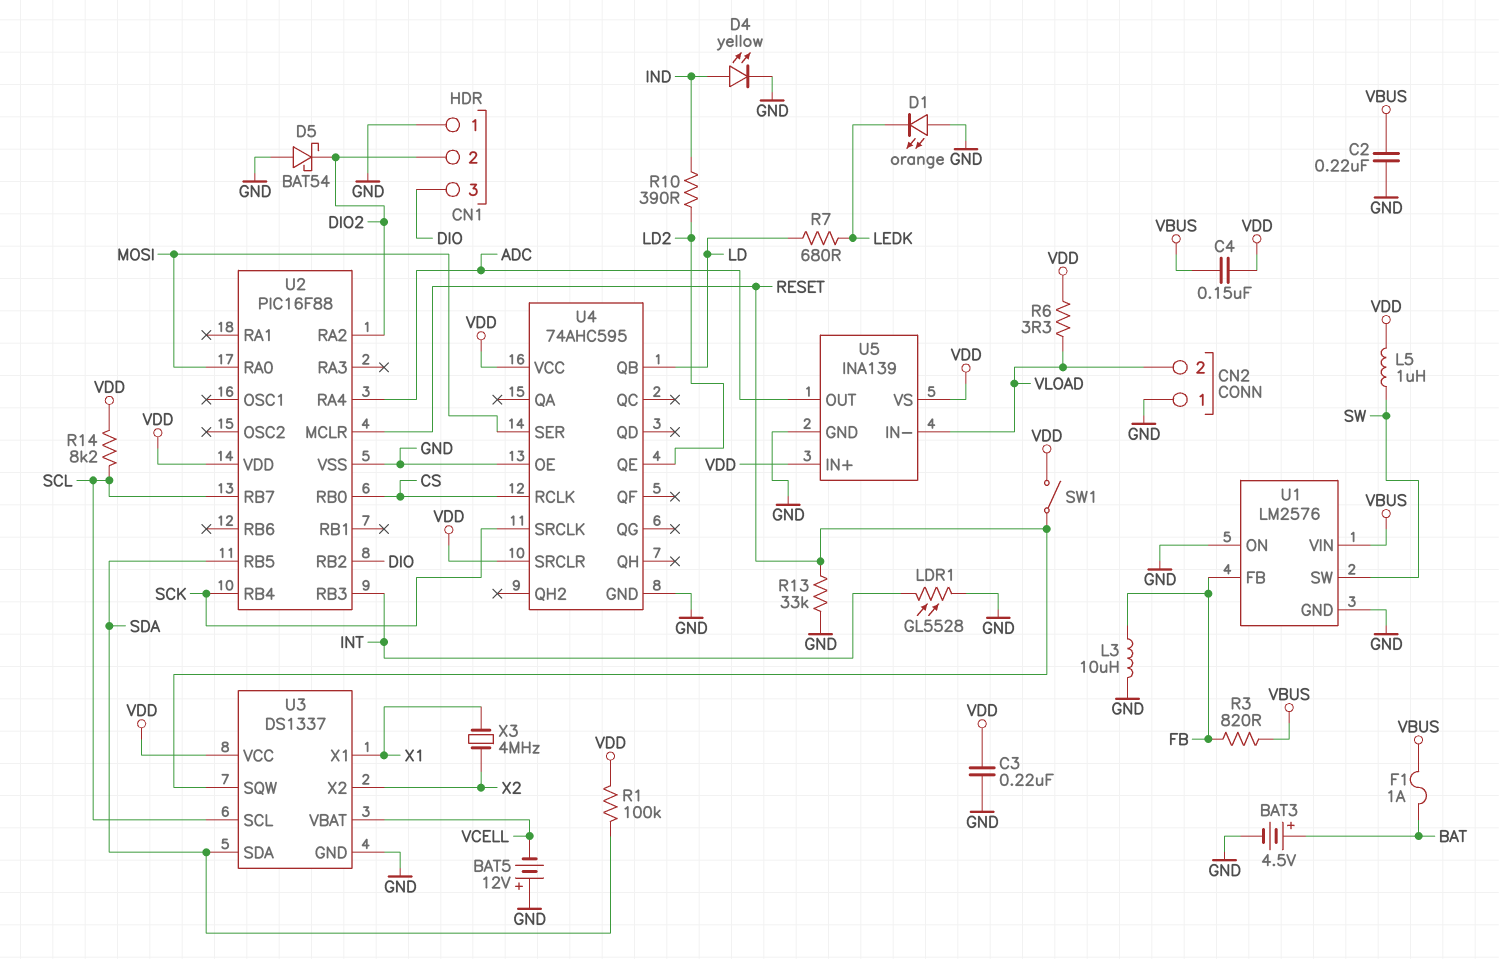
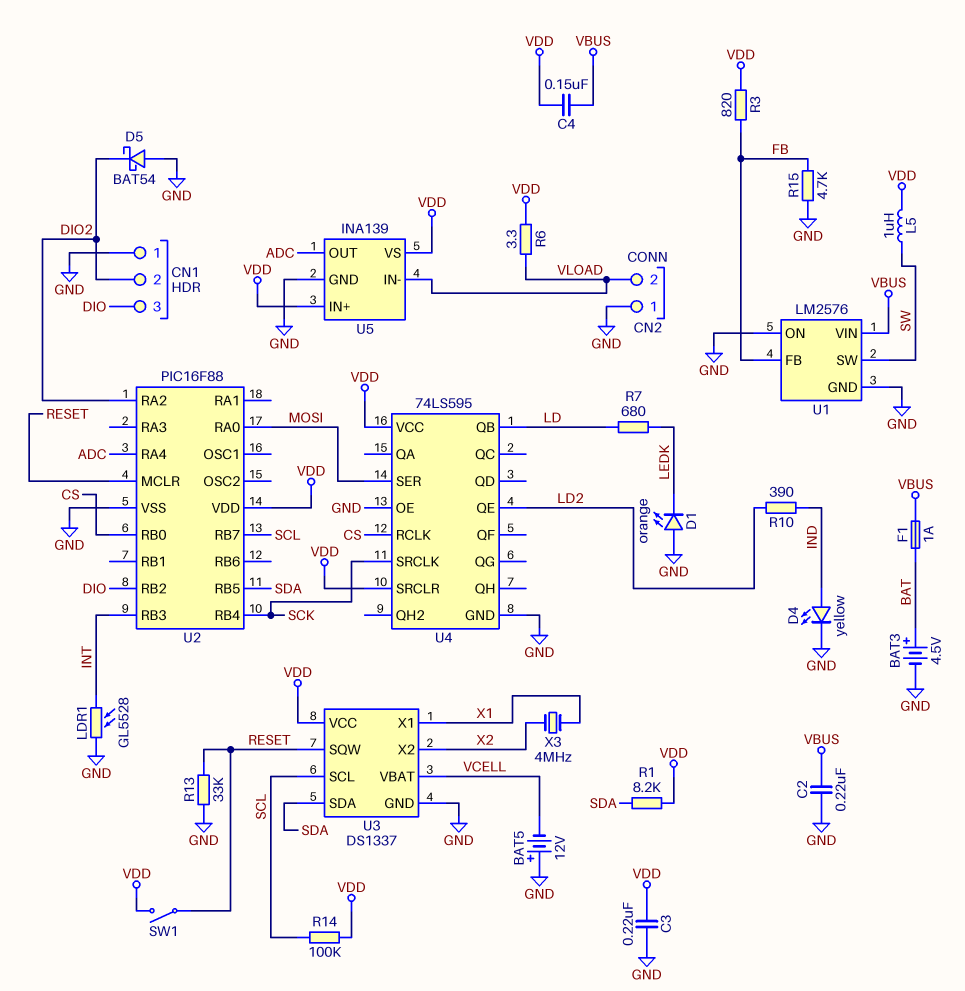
L3: 10uH (FB, GND) -> none
R1: 100k (SDA, VDD) -> 8.2k (SDA, VDD)
R3: 820 (FB, VBUS) -> 820 (FB, VDD)
R14: 8.2k (SCL, VDD) -> 100k (SCL, VDD)
R15: none -> 4.7k (FB, GND)
U4: 74AHC595 -> 74LS595

